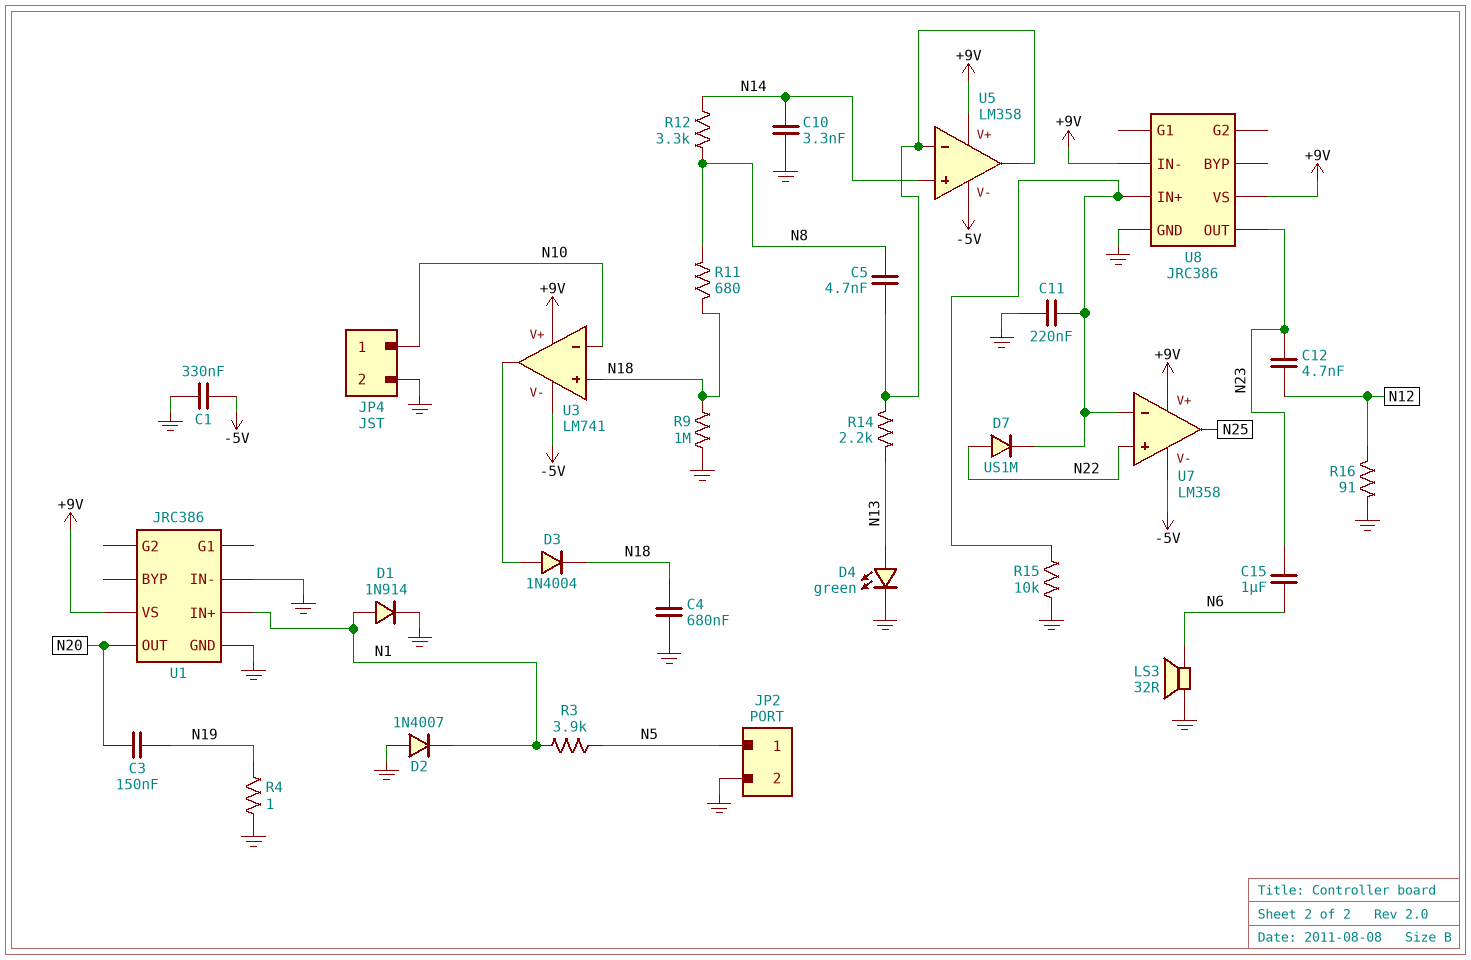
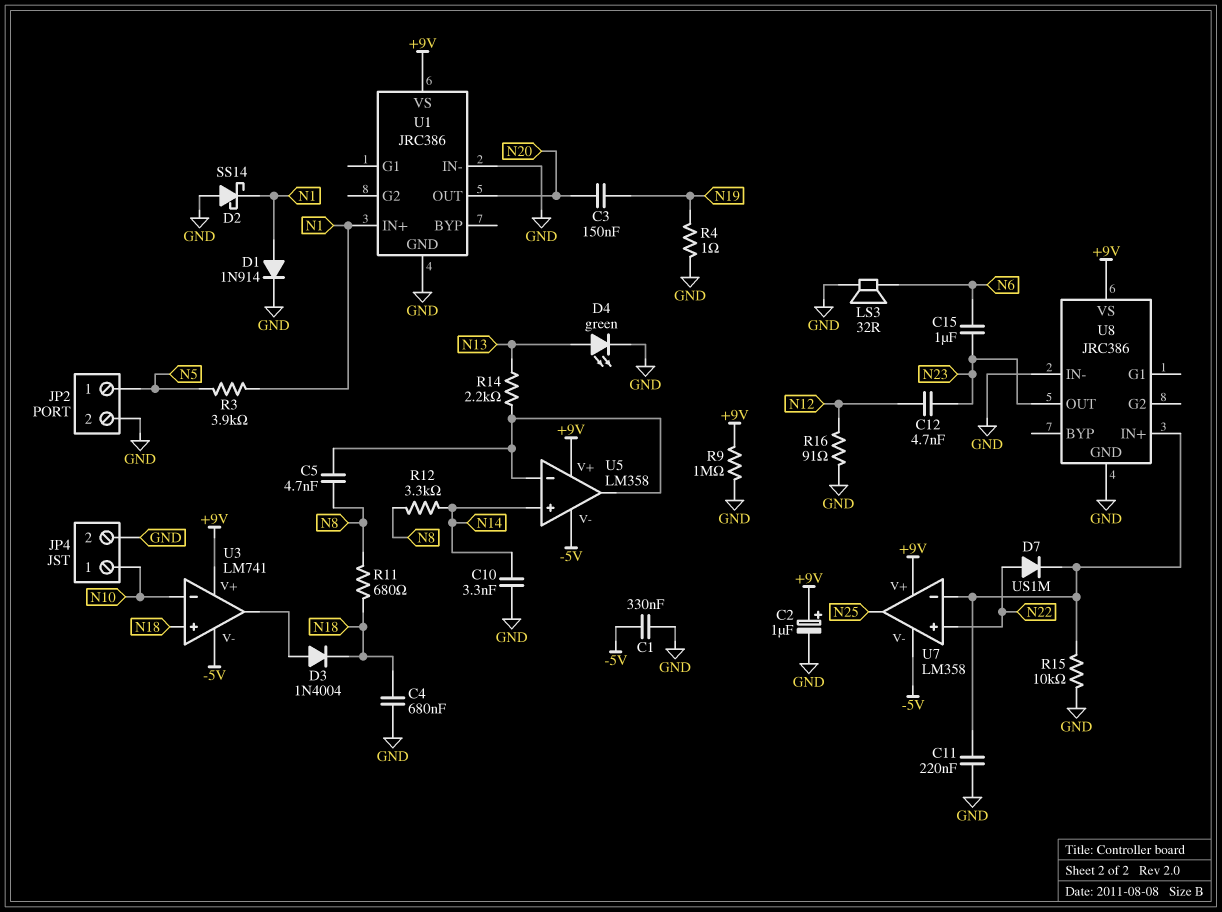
C2: none -> 1uF (plus +9V, minus GND)
D2: diode 1N4007 (A GND, K N1) -> schottky SS14 (A GND, K N1)
R9: 1M (GND, N18) -> 1M (+9V, GND)
U8 pin IN-: +9V -> GND

